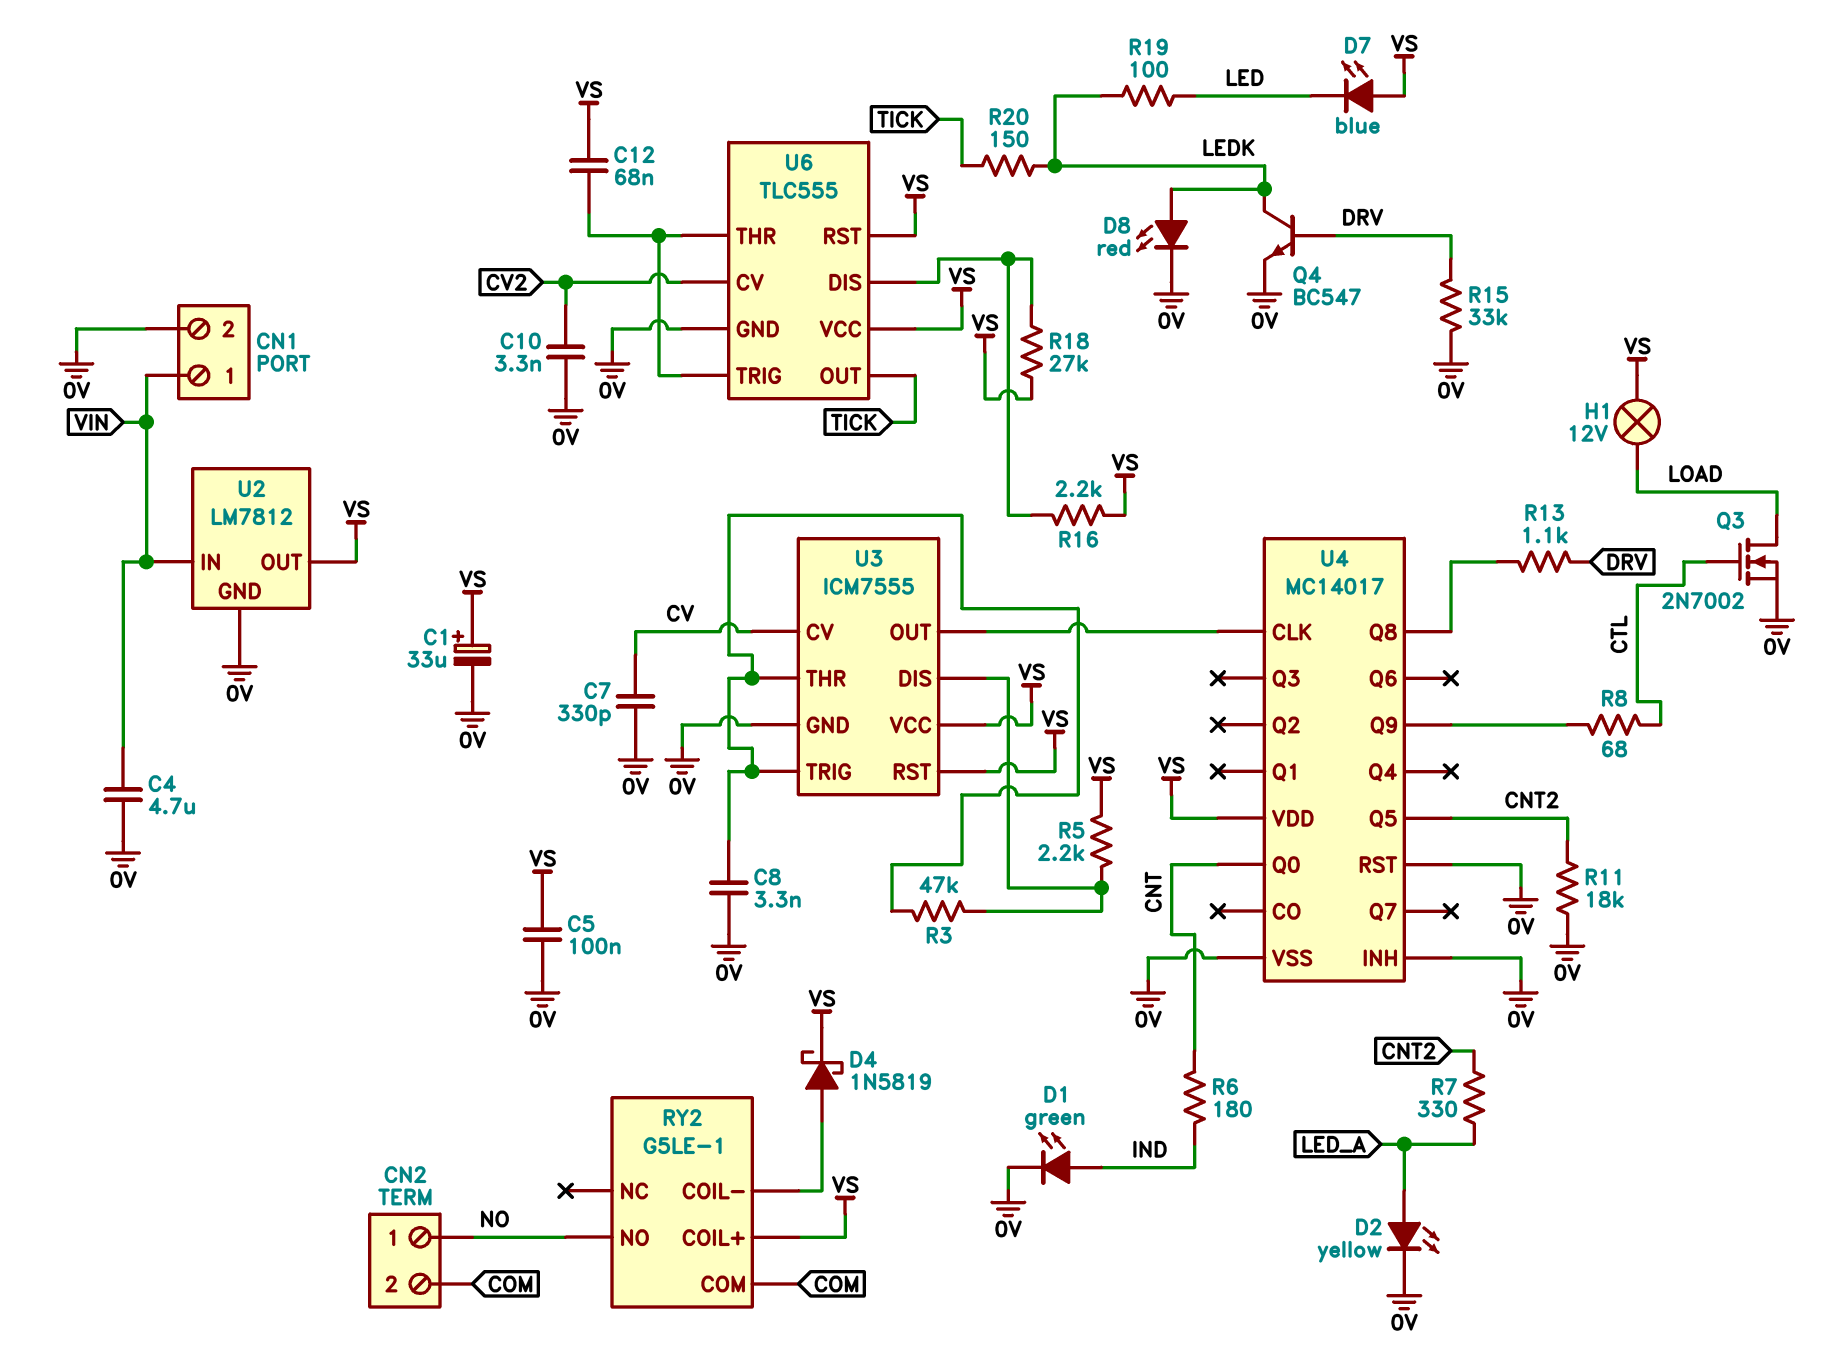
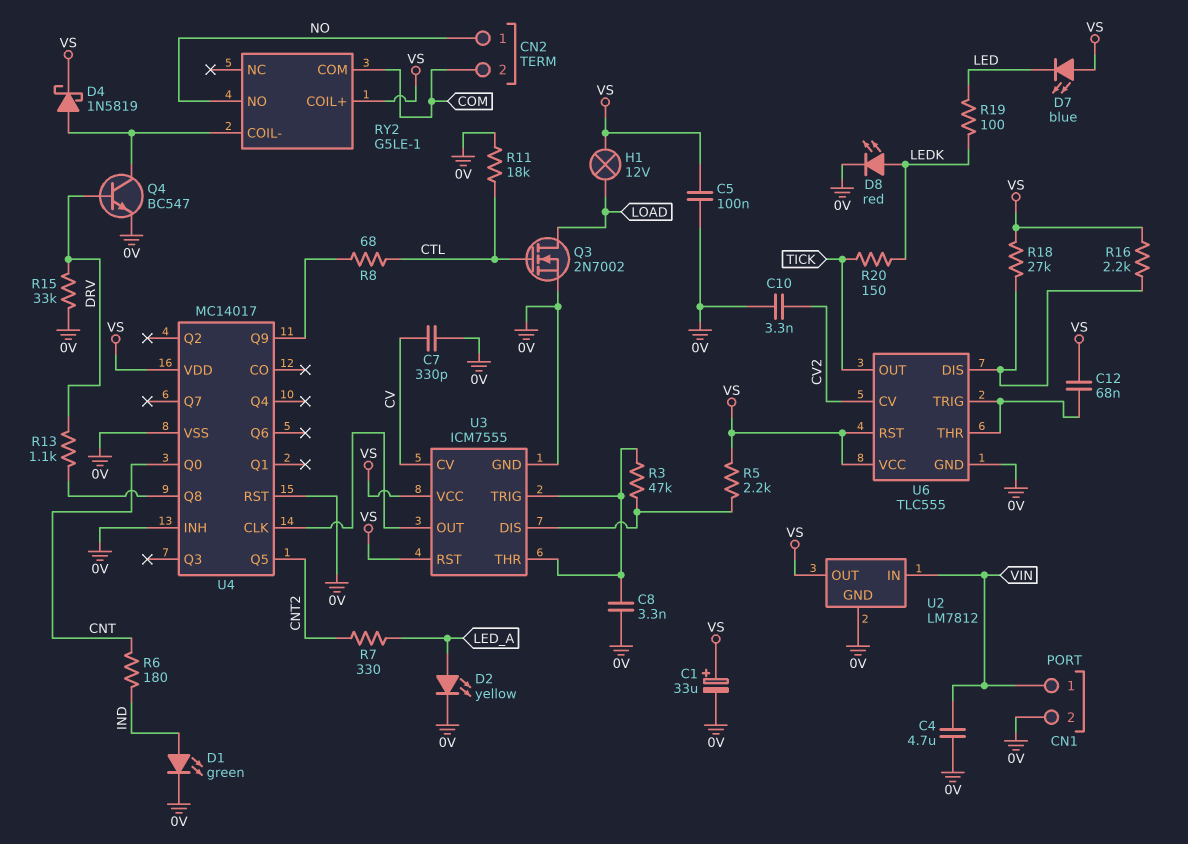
Q4: NPN BC547 (B DRV, C LEDK, E 0V) -> NPN BC547 (B DRV, C RY2/COIL-, E 0V)
R11: 18k (0V, CNT2) -> 18k (0V, CTL)

